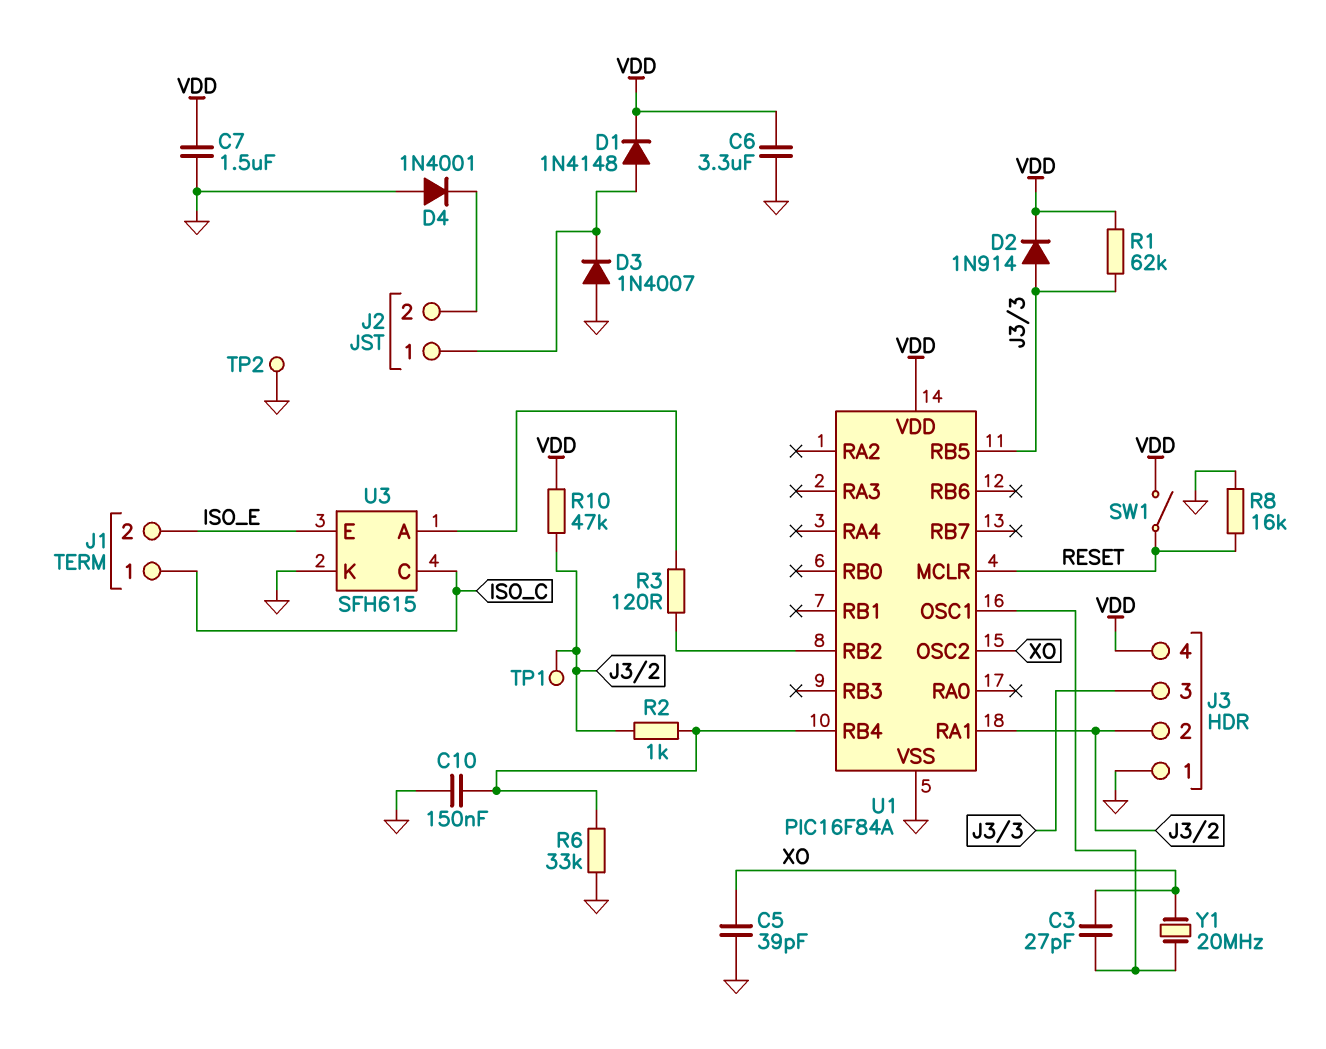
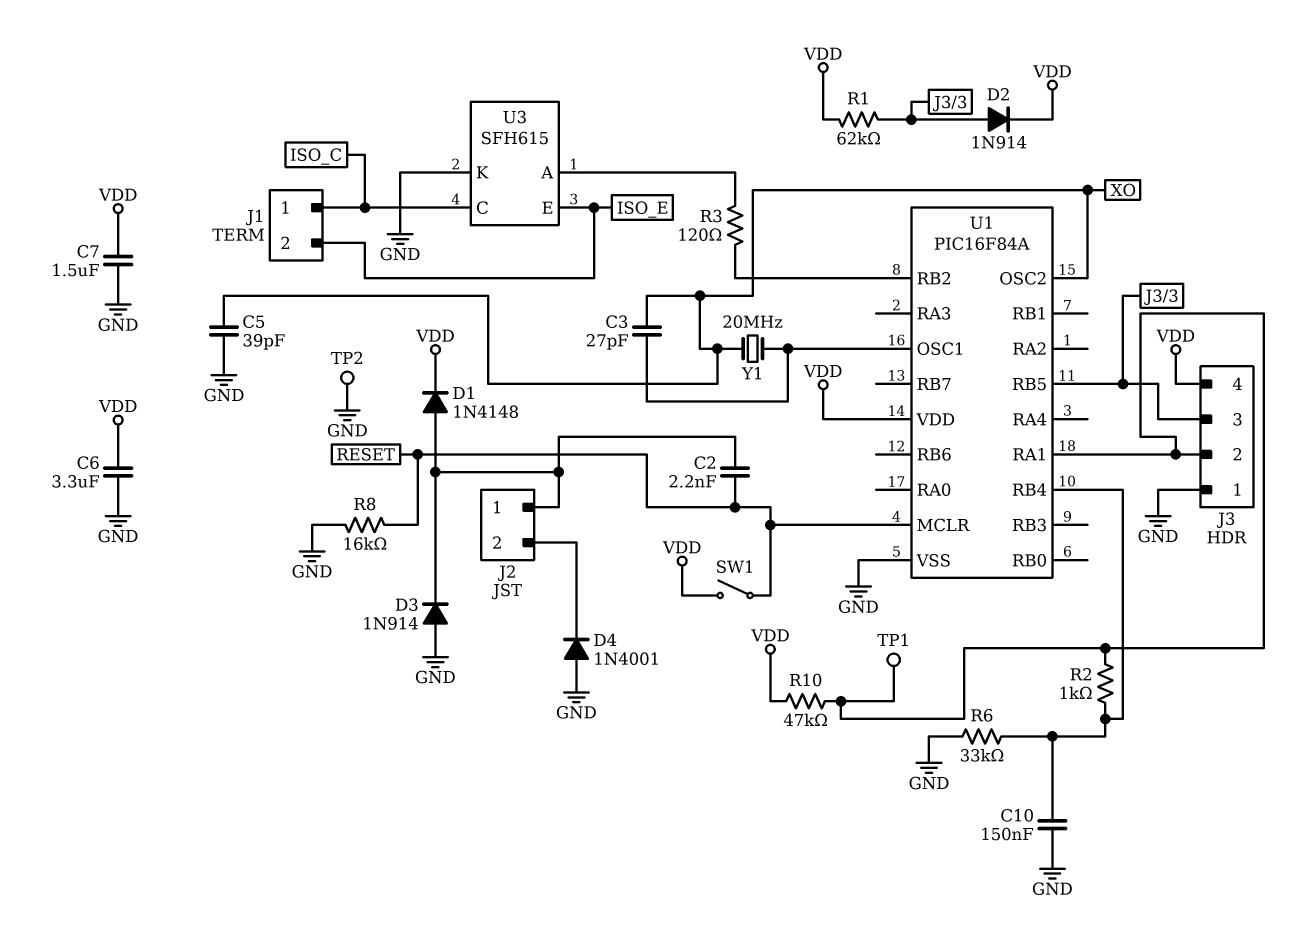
C2: none -> 2.2nF (J2/1, RESET)
D3: diode 1N4007 (A GND, K J2/1) -> diode 1N914 (A GND, K J2/1)

